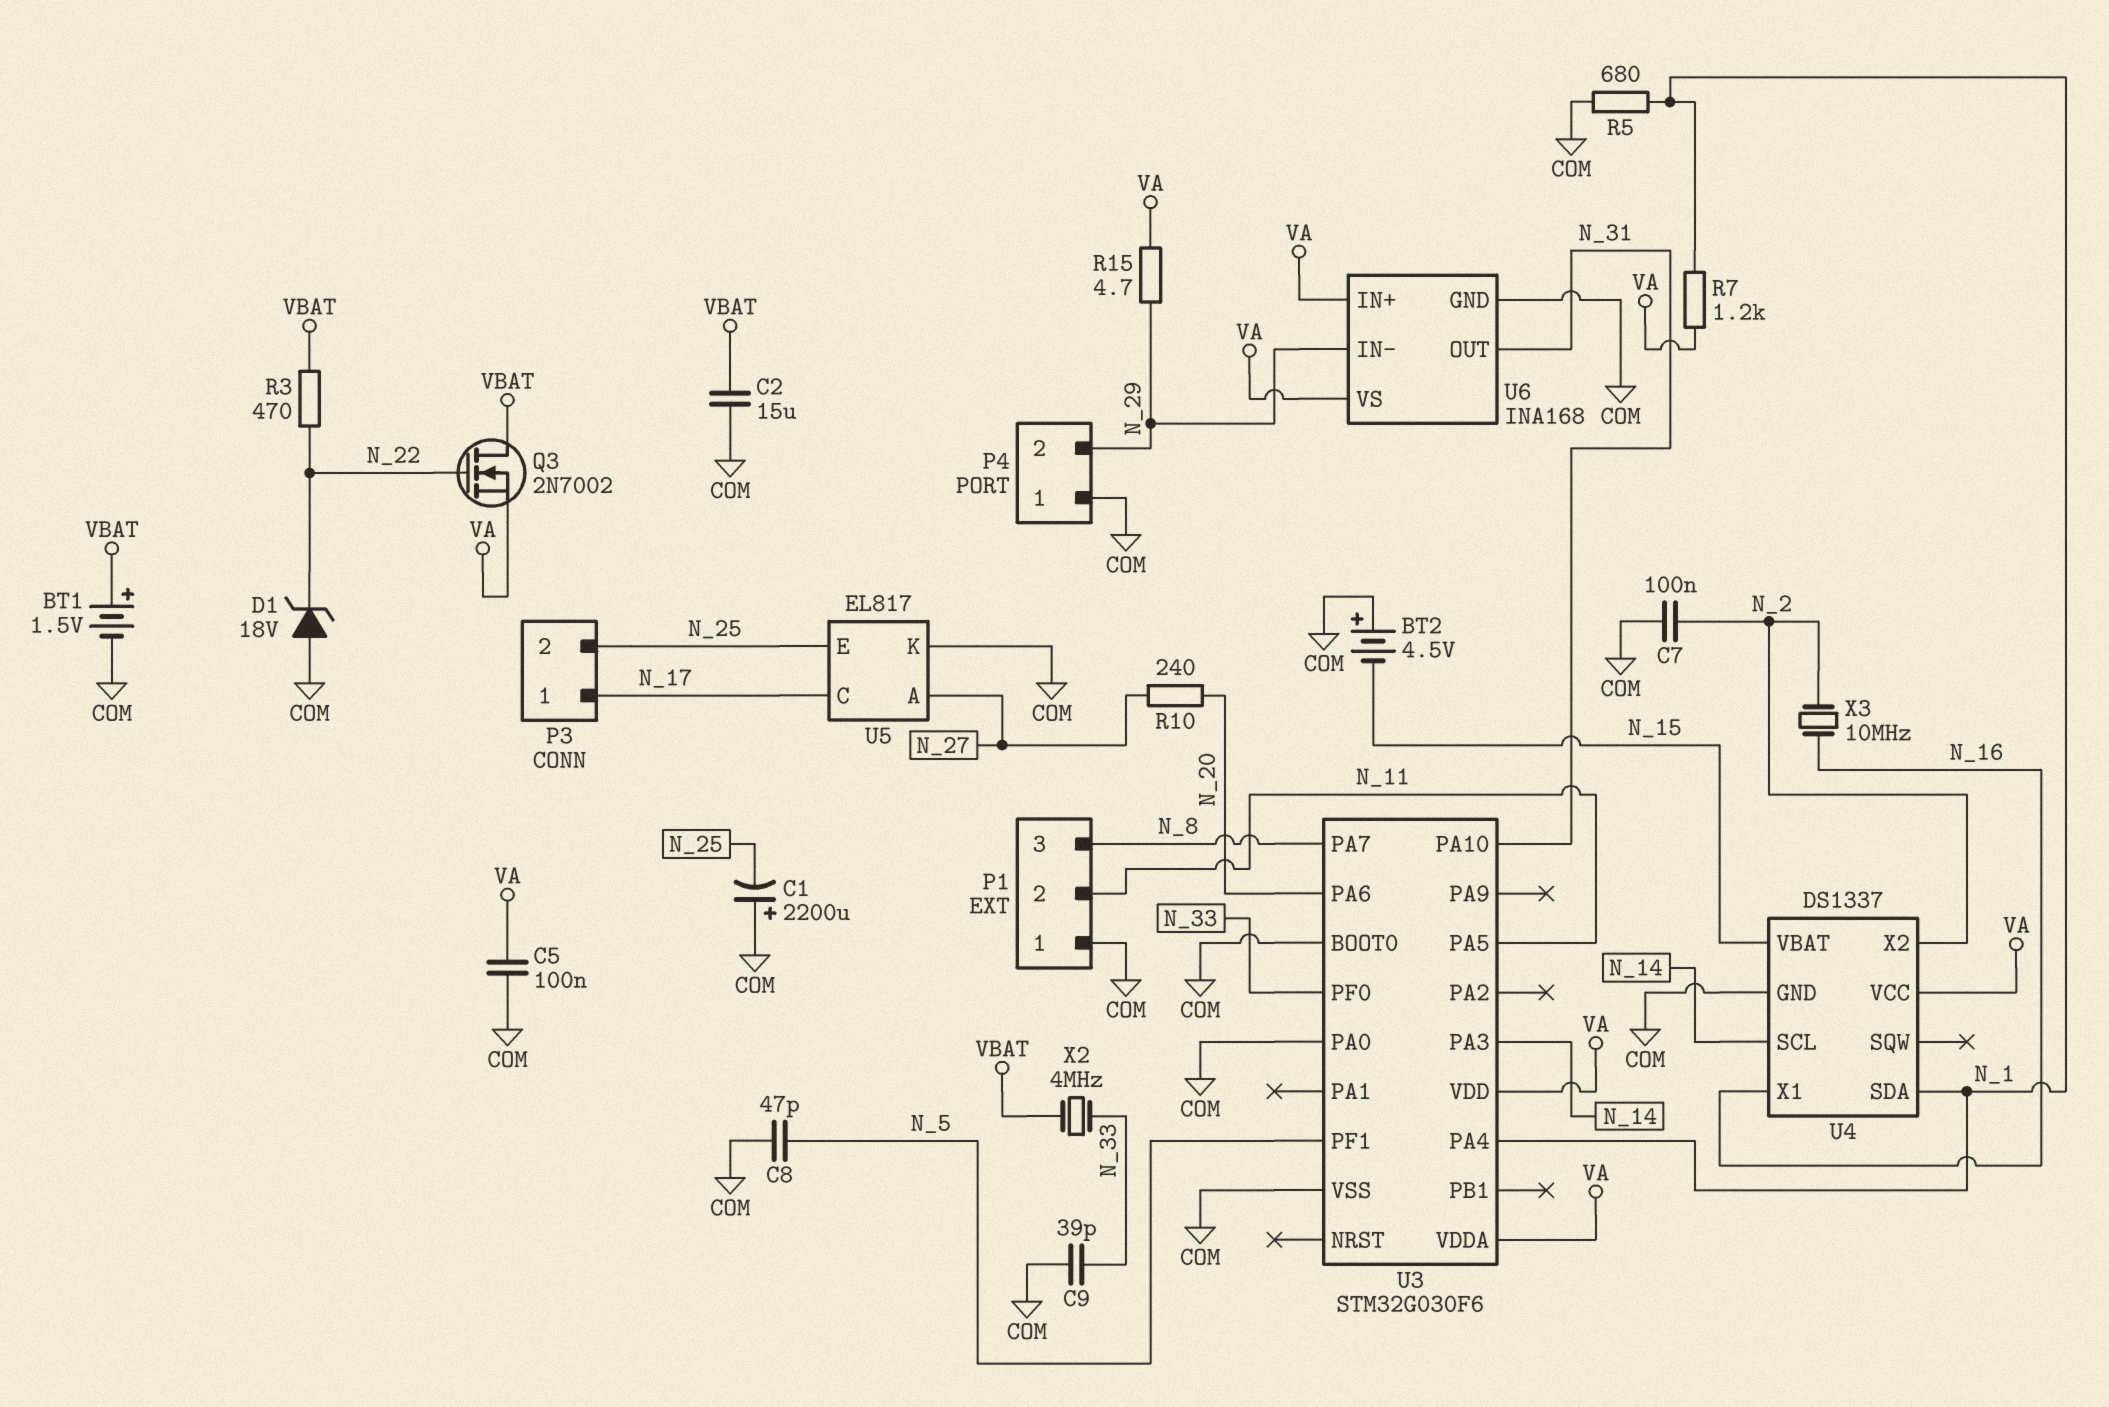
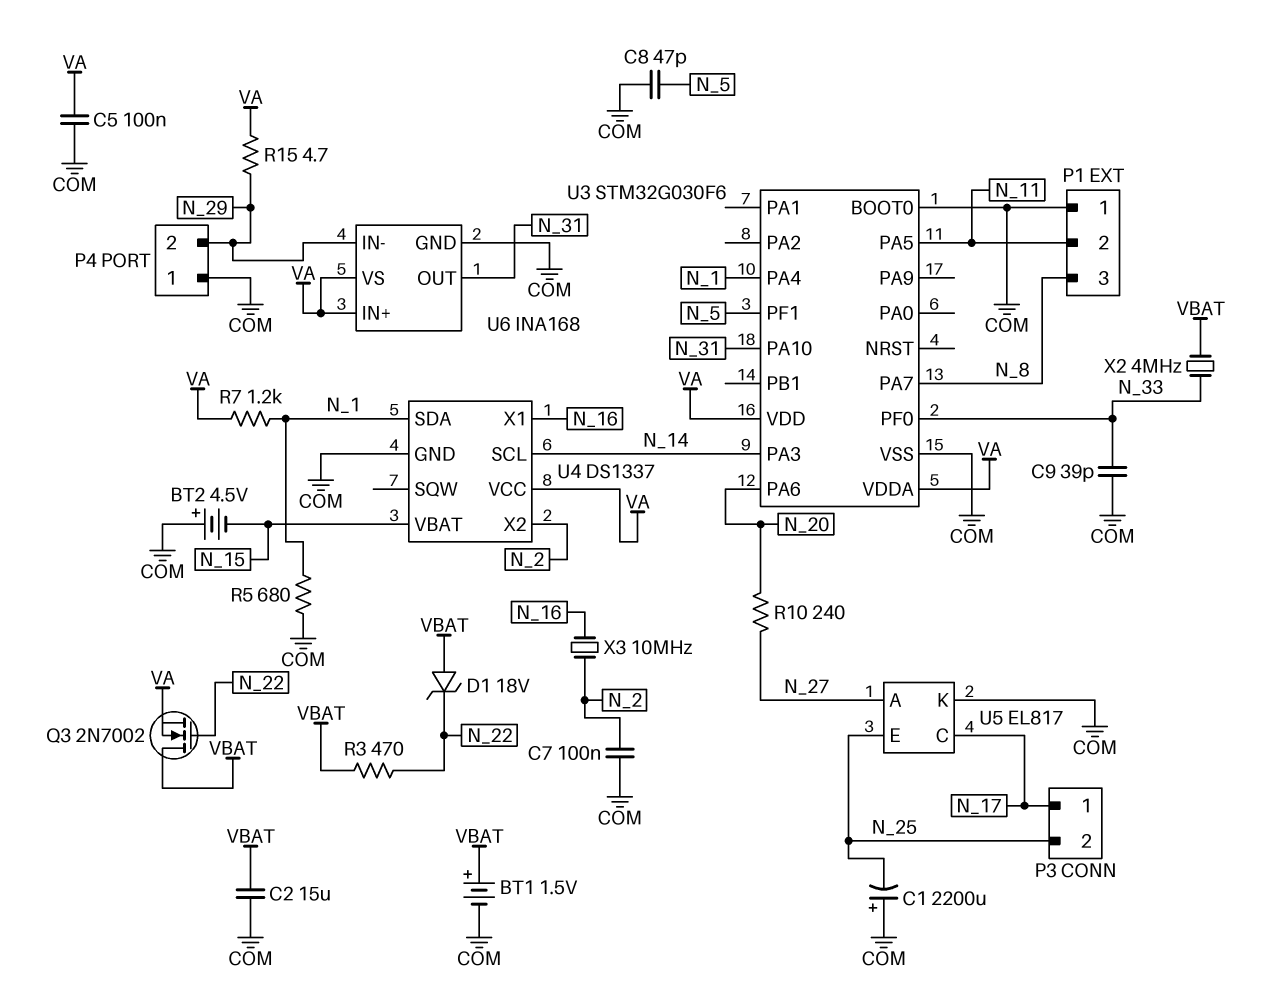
D1: zener 18V (A COM, K N_22) -> zener 18V (A VBAT, K N_22)
U3 pin PA0: COM -> none

